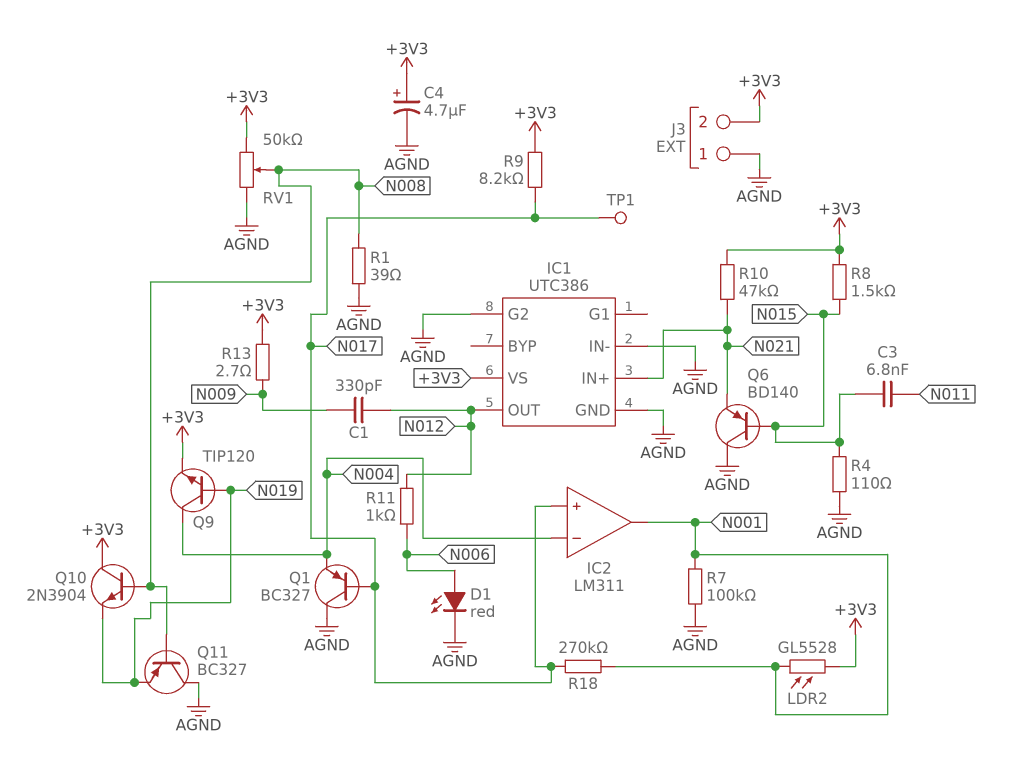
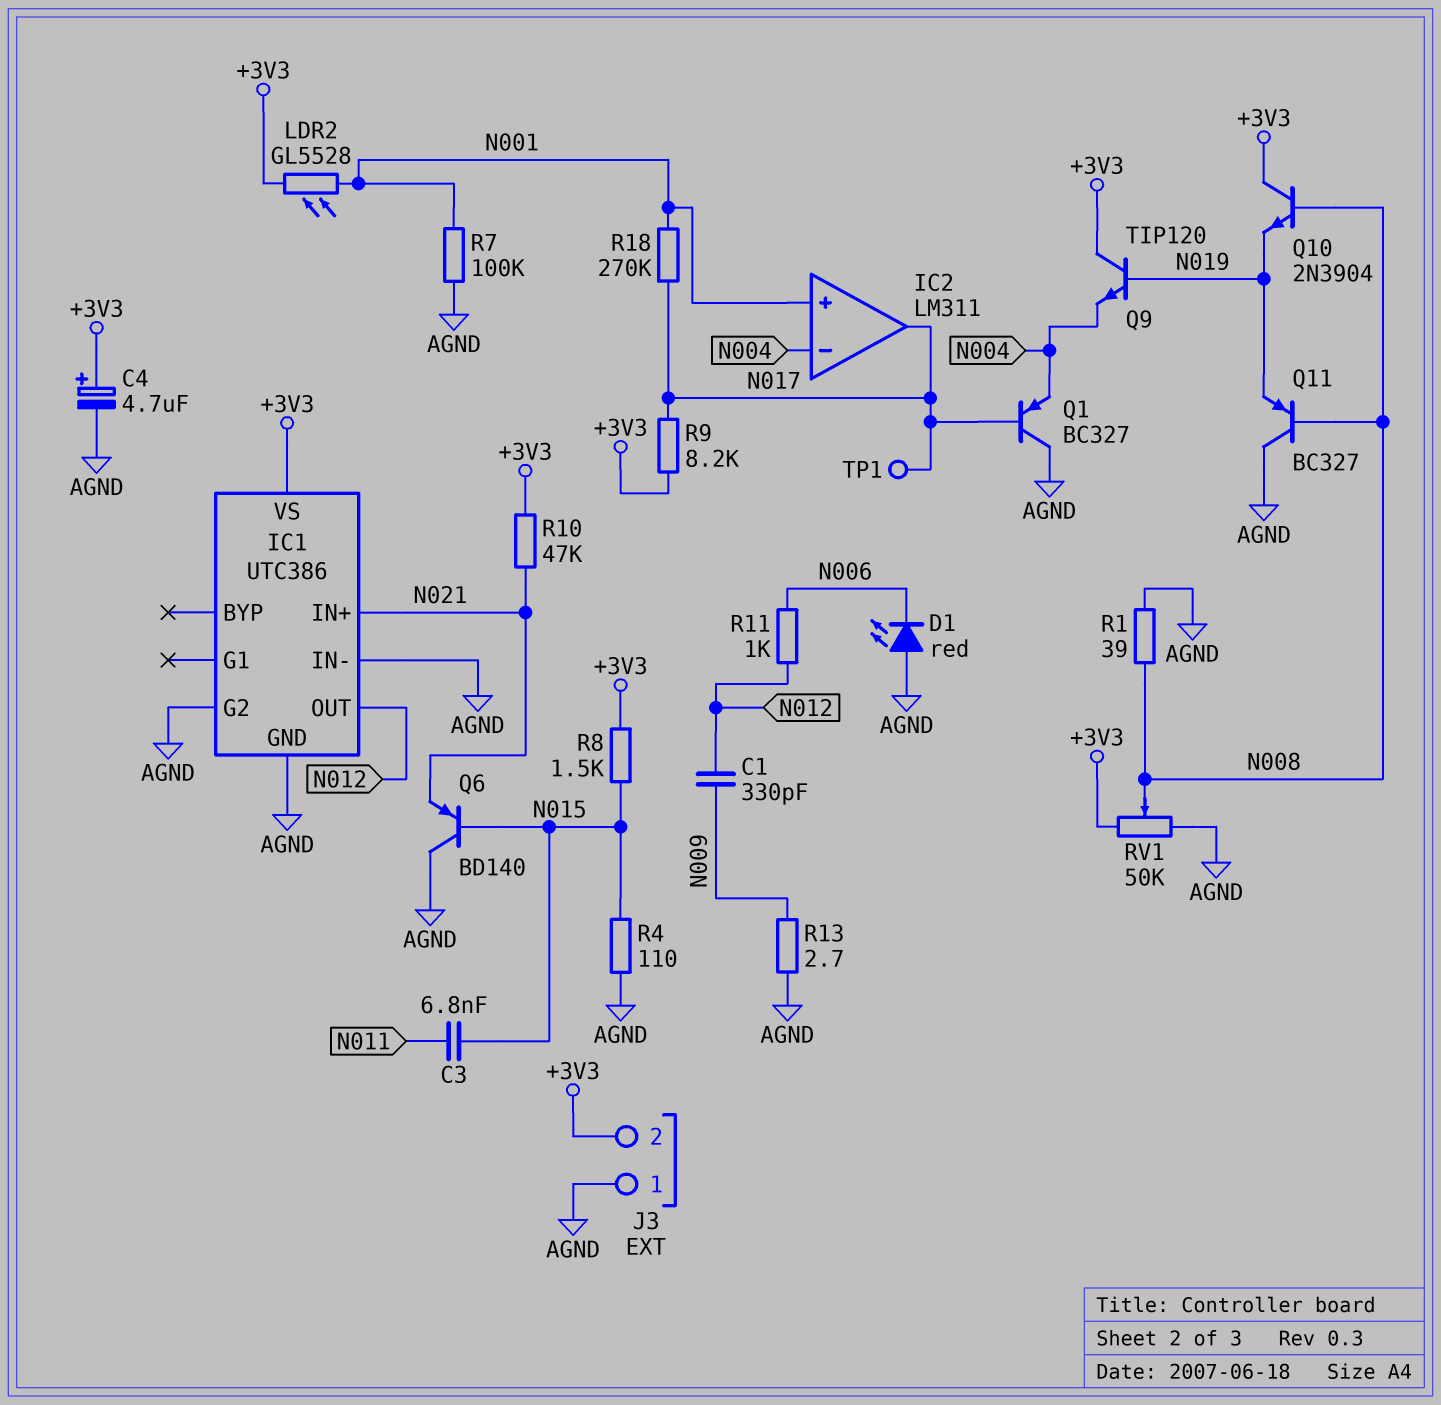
D1: LED red (A N006, K AGND) -> LED red (A AGND, K N006)
IC2 pin in+: N017 -> N001
IC2 pin out: N001 -> N017
Q9: NPN TIP120 (B N019, C N004, E +3V3) -> NPN TIP120 (B N019, C +3V3, E N004)
R13: 2.7 (+3V3, N009) -> 2.7 (AGND, N009)

